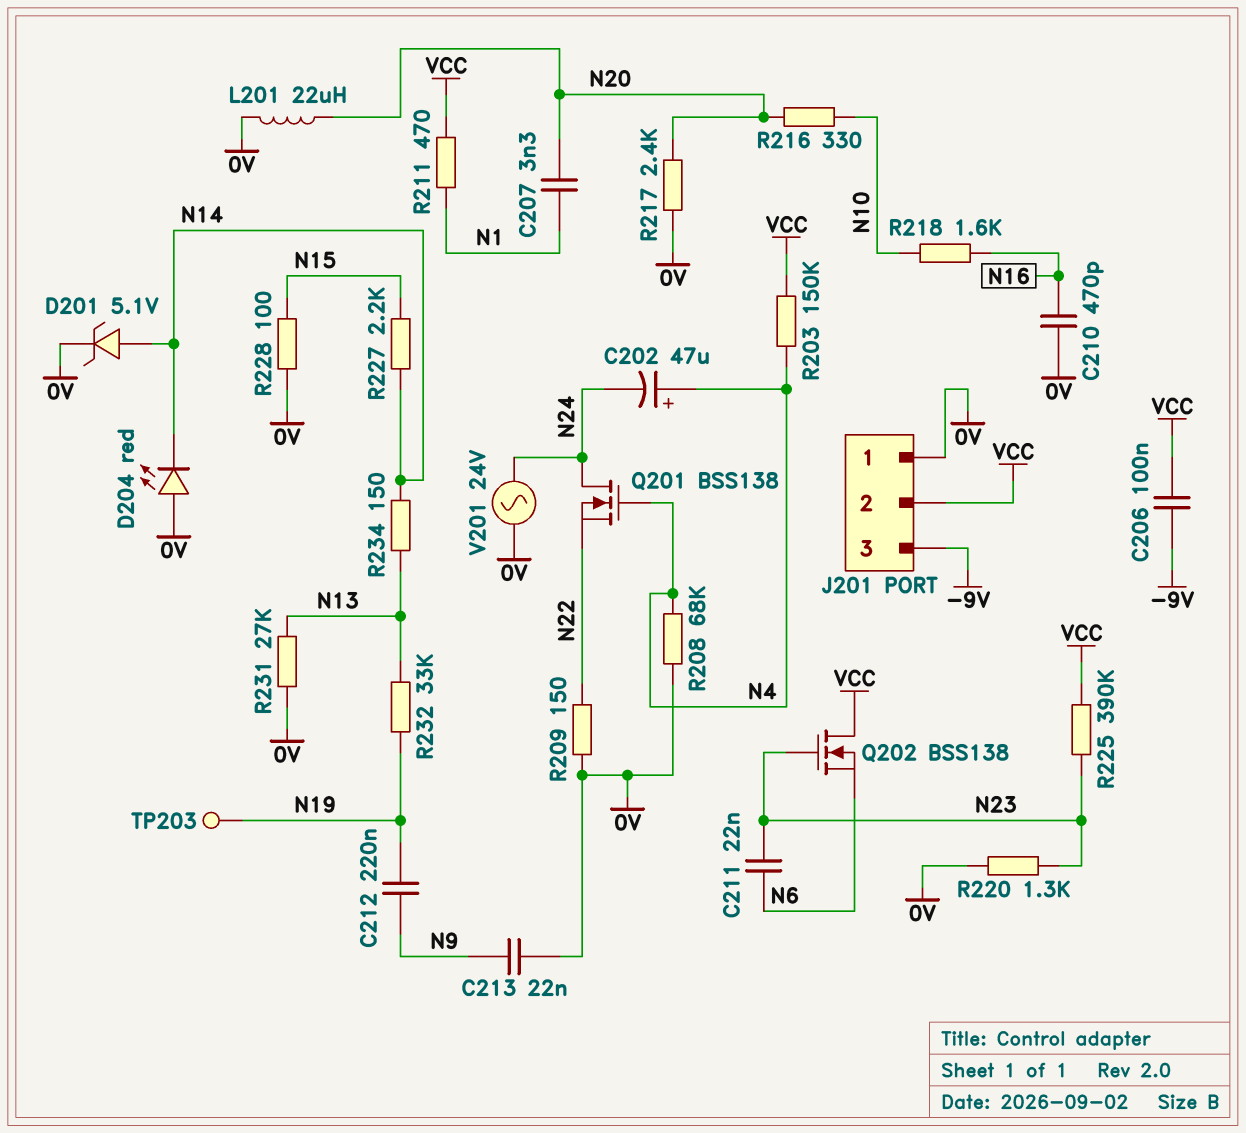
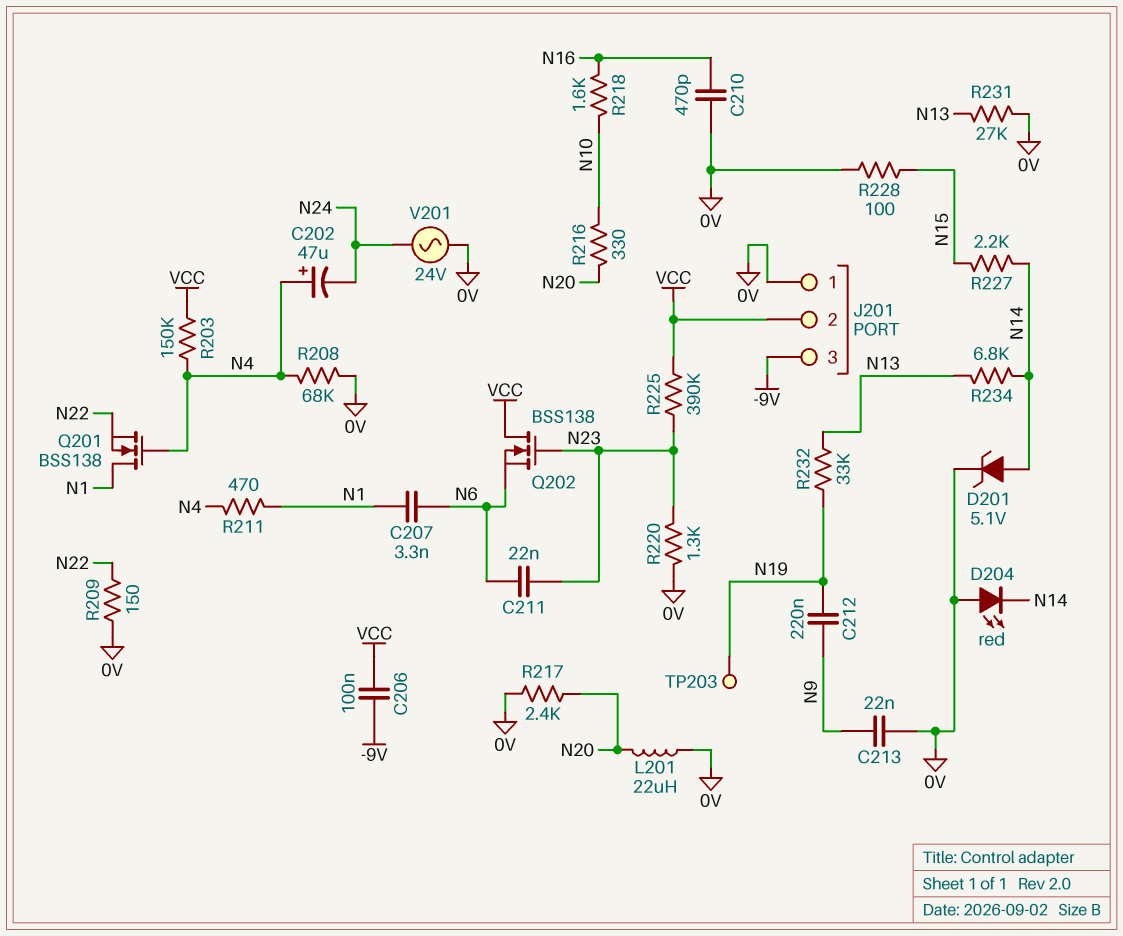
C207: 3.3nF (N1, N20) -> 3.3nF (N1, N6)
Q201: NMOS BSS138 (G N4, D N24, S N22) -> NMOS BSS138 (G N4, D N1, S N22)
R211: 470 (N1, VCC) -> 470 (N1, N4)
R234: 150 (N13, N14) -> 6.8k (N13, N14)

